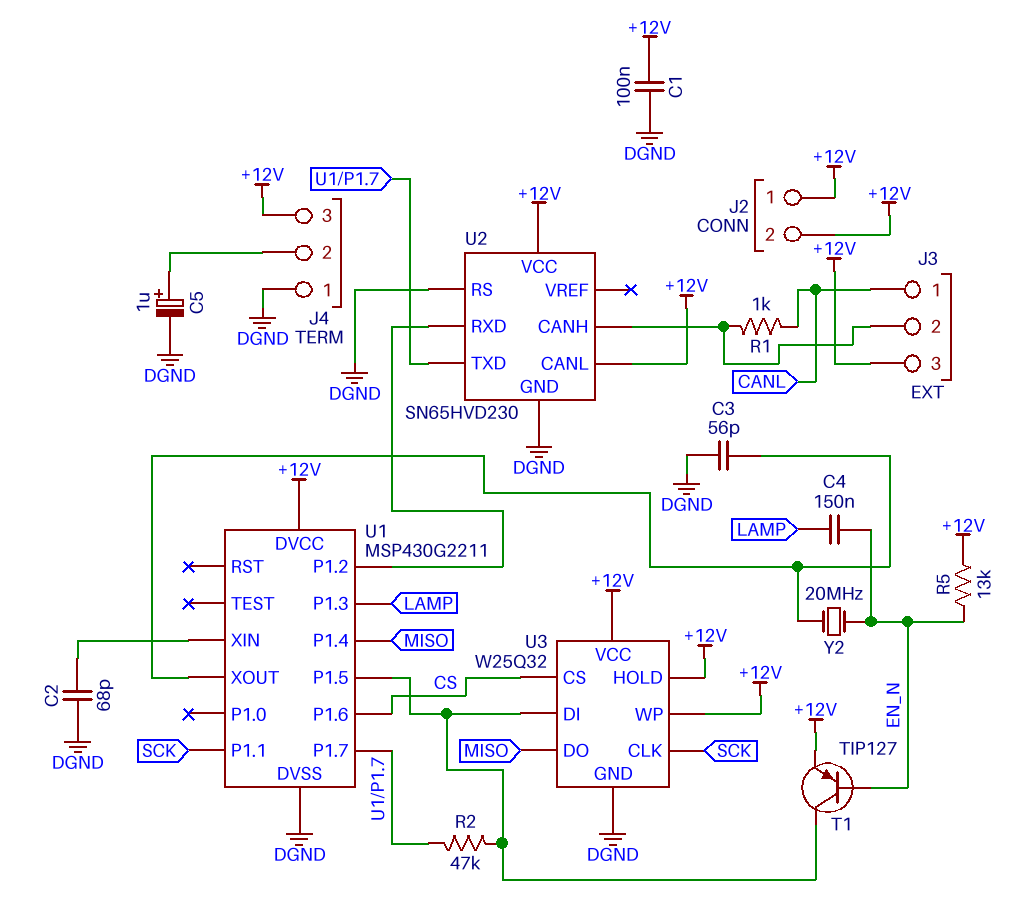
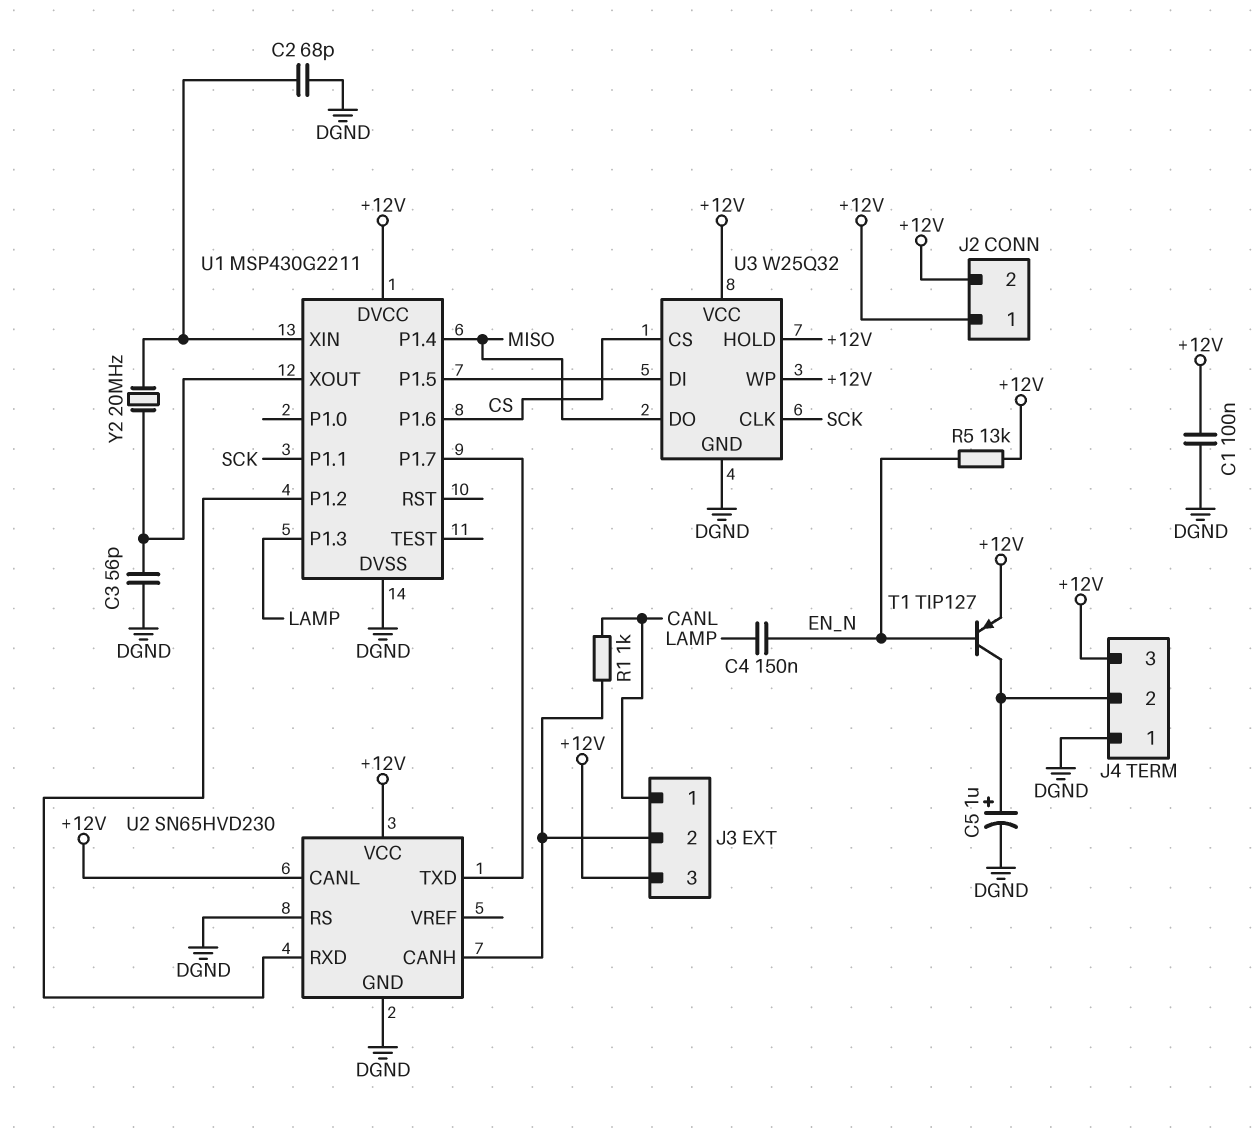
R2: 47k (U1/P1.5, U1/P1.7) -> none
T1: PNP TIP127 (B EN_N, C U1/P1.5, E +12V) -> PNP TIP127 (B EN_N, C J4/2, E +12V)
Y2: 20MHz (EN_N, U1/XOUT) -> 20MHz (U1/XIN, U1/XOUT)

